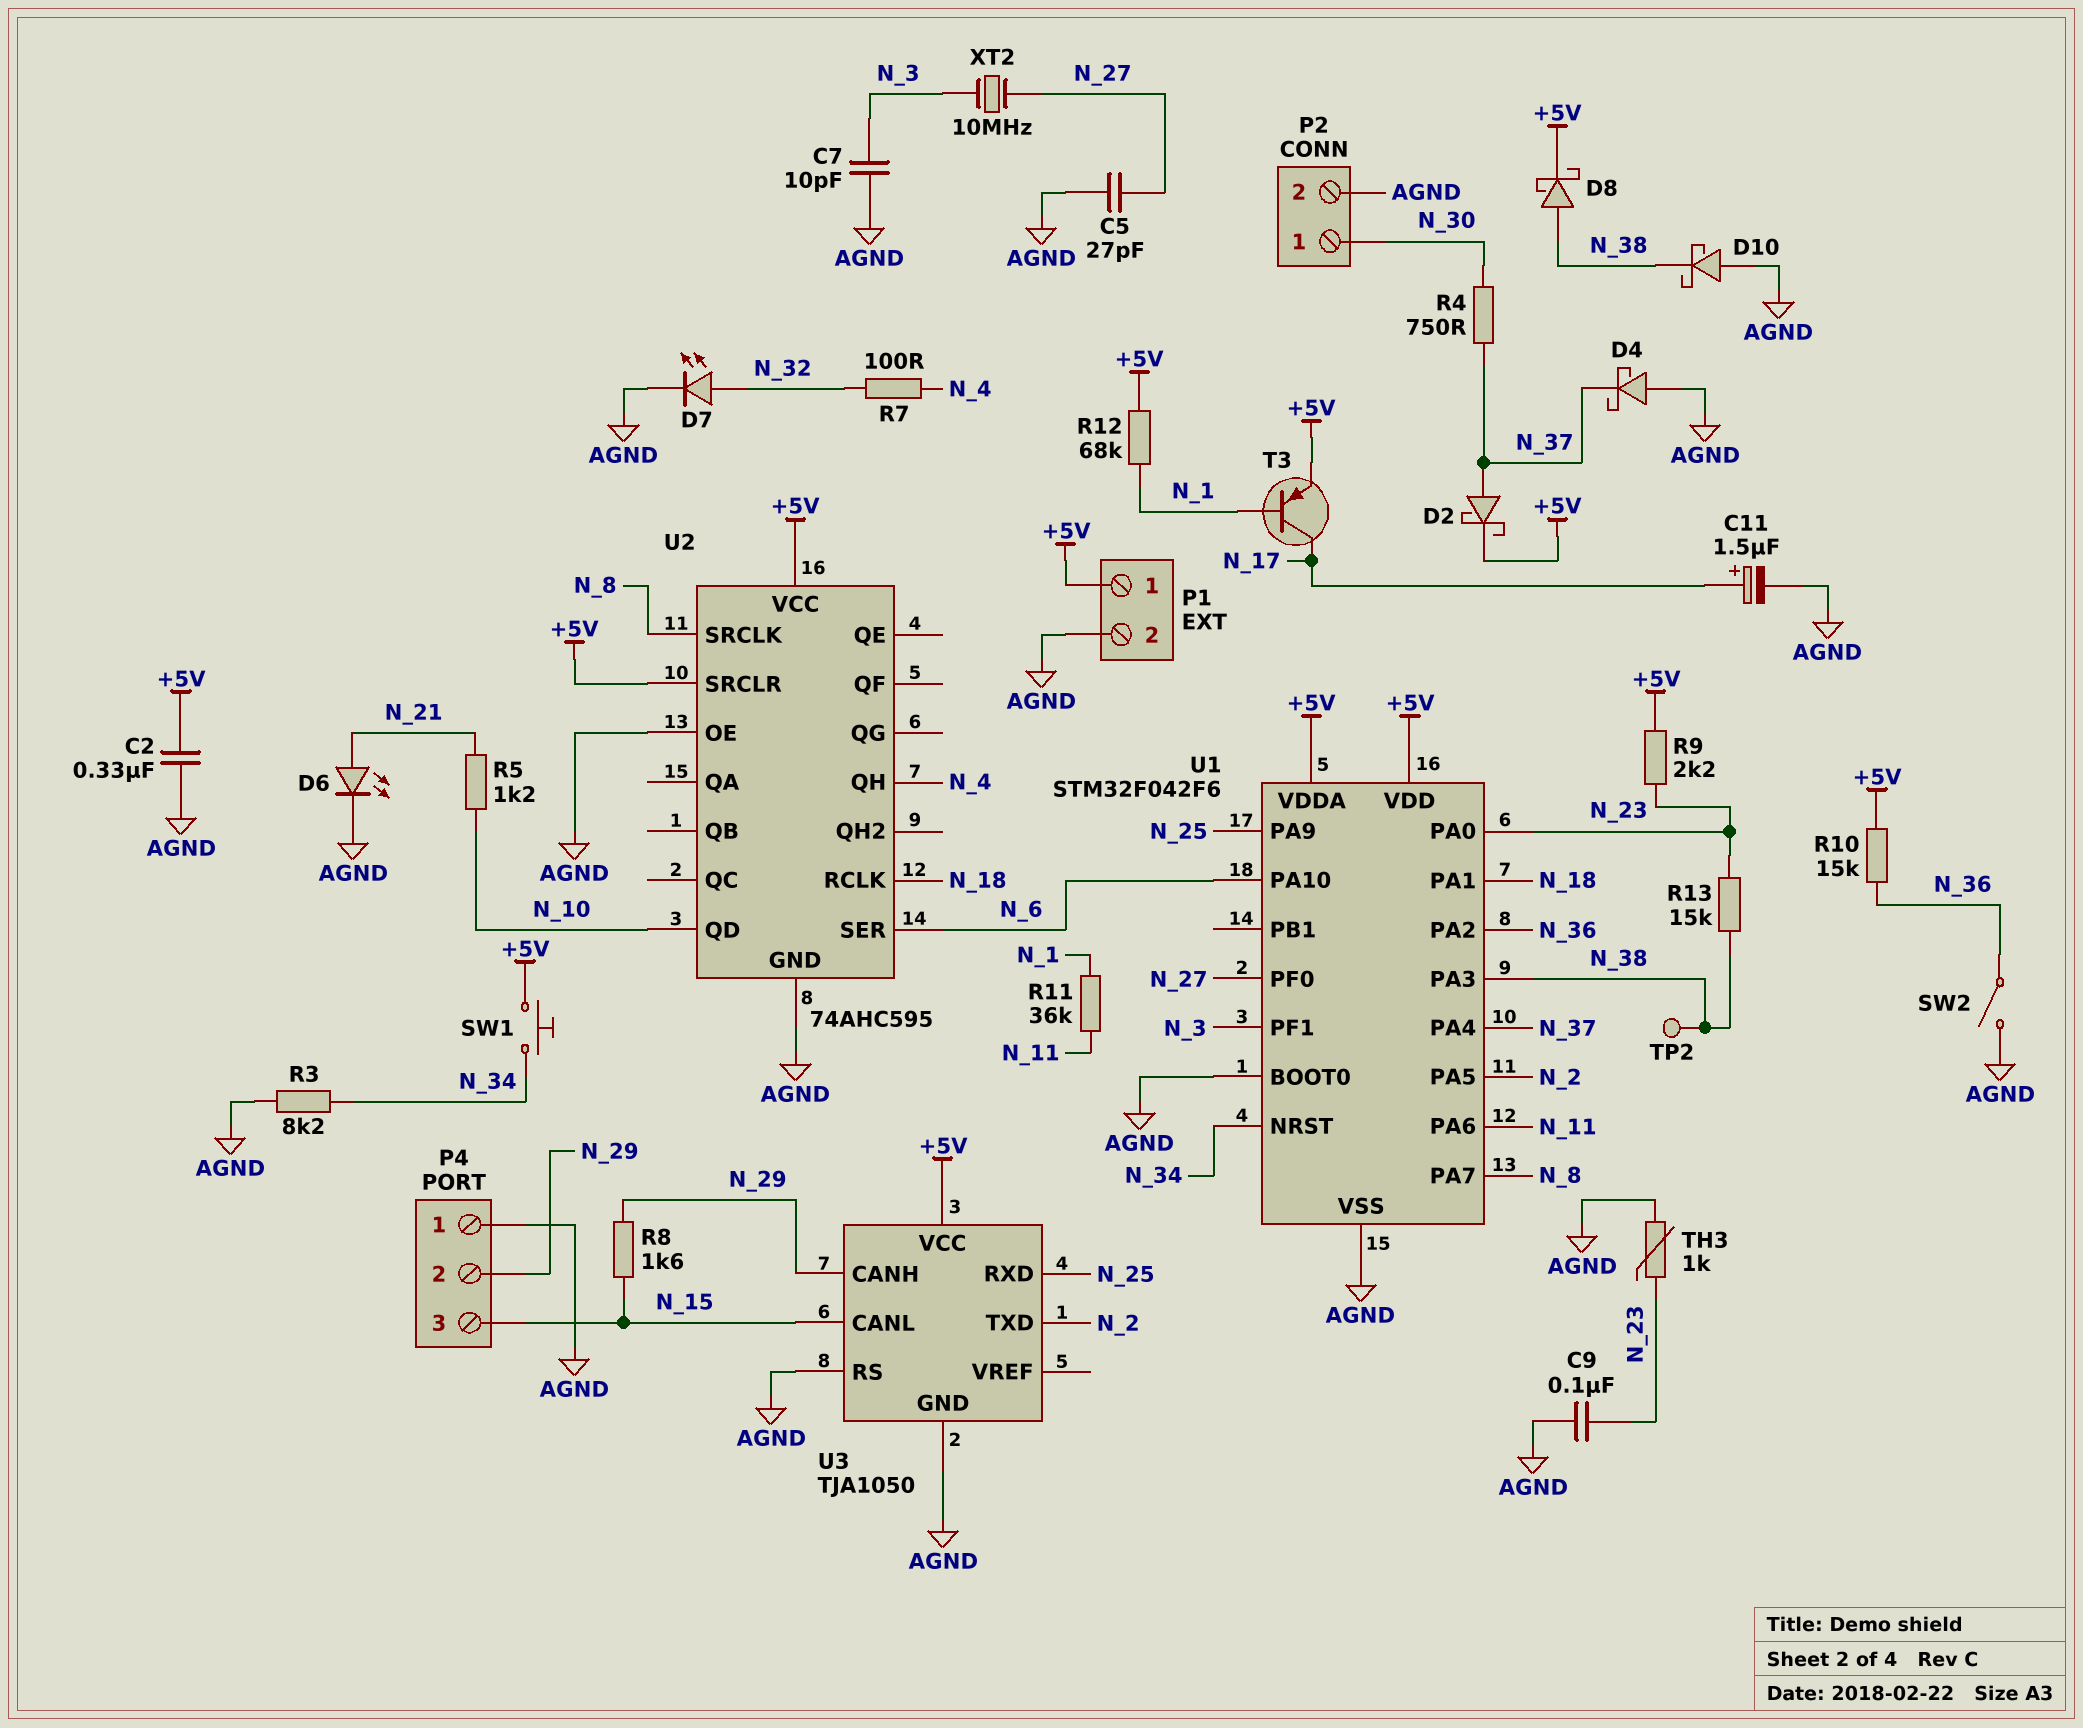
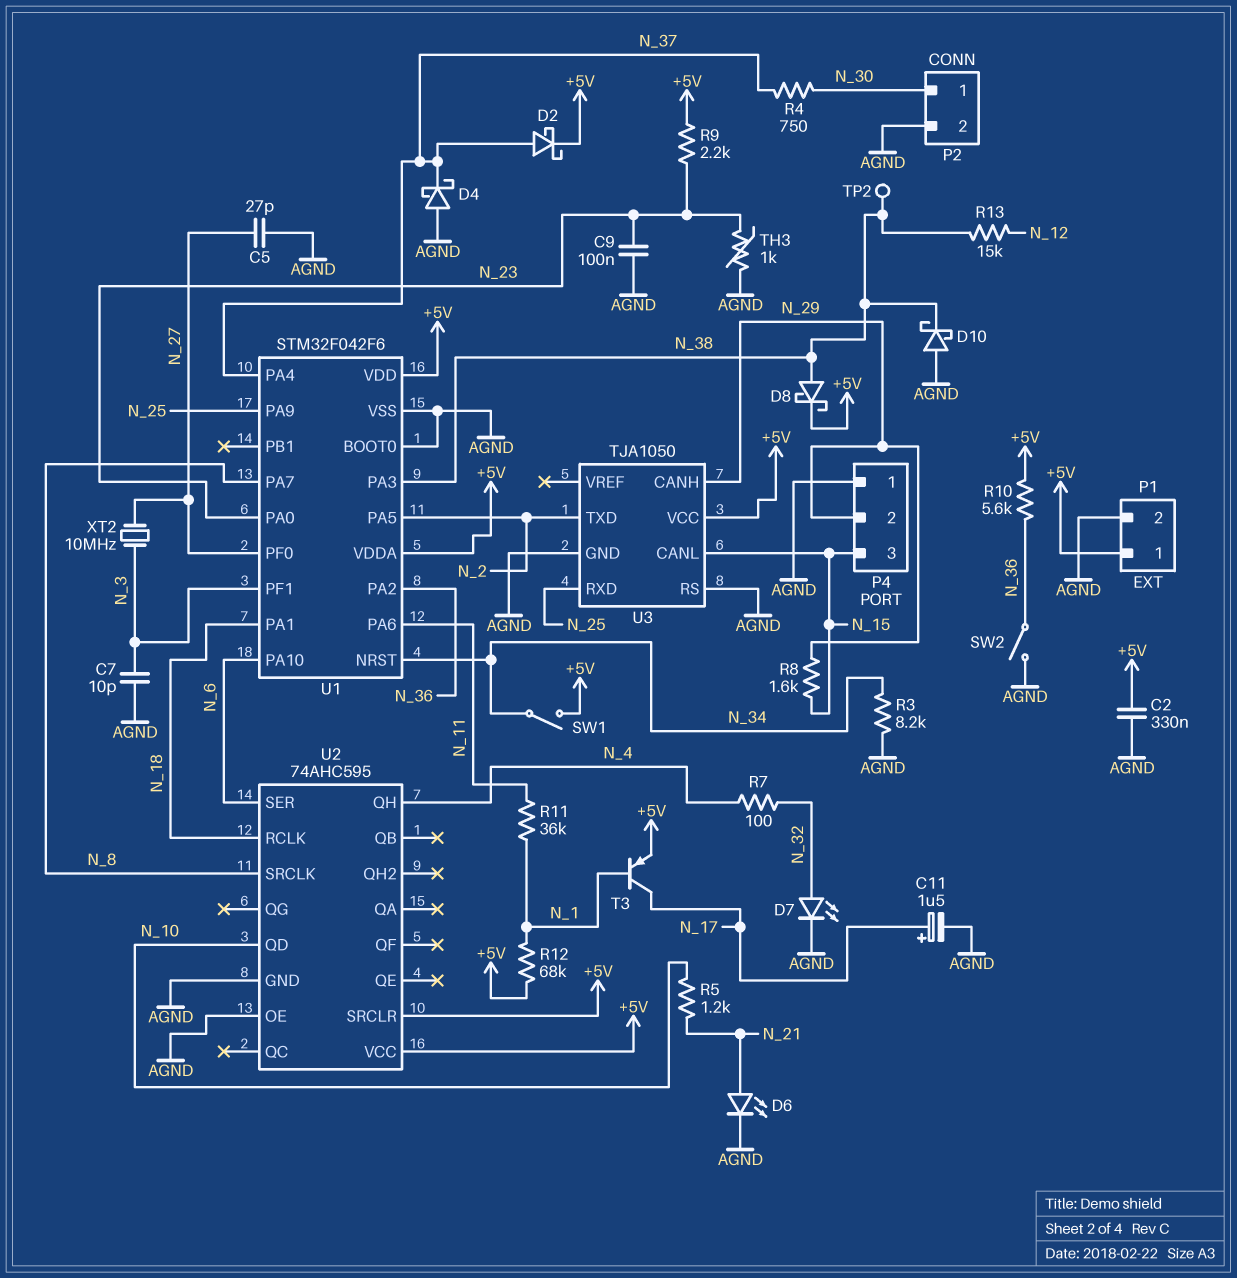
R10: 15k (+5V, N_36) -> 5.6k (+5V, N_36)
R13: 15k (N_23, N_38) -> 15k (N_12, N_38)
SW1: button (+5V, N_34) -> switch (+5V, N_34)

